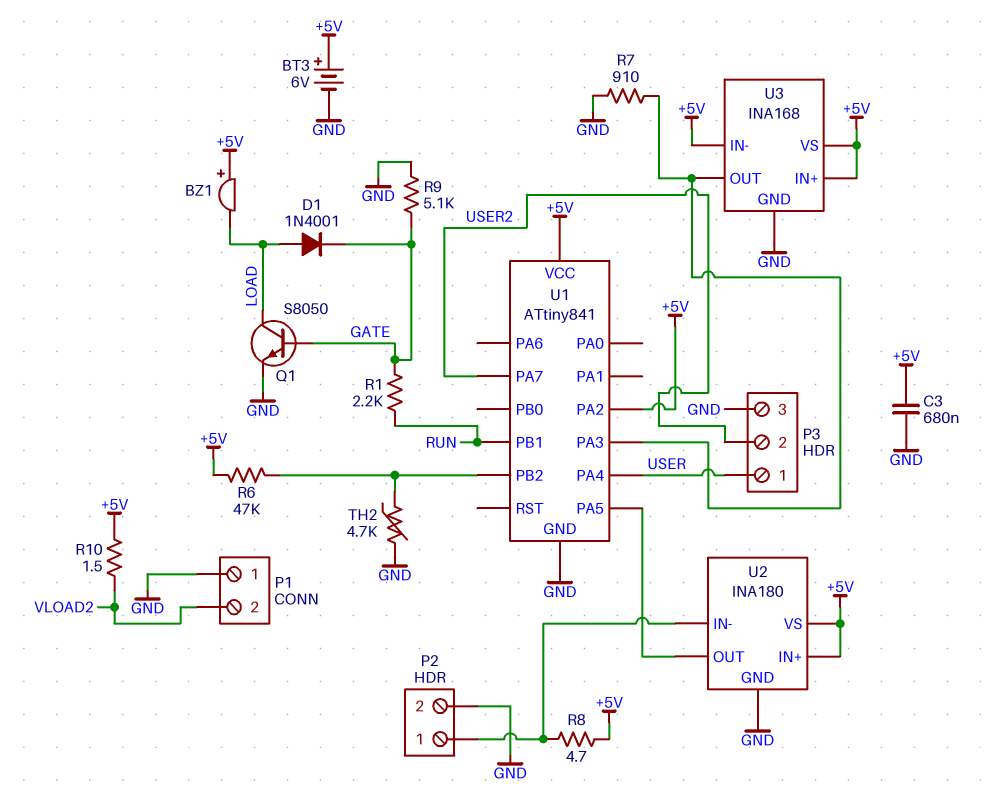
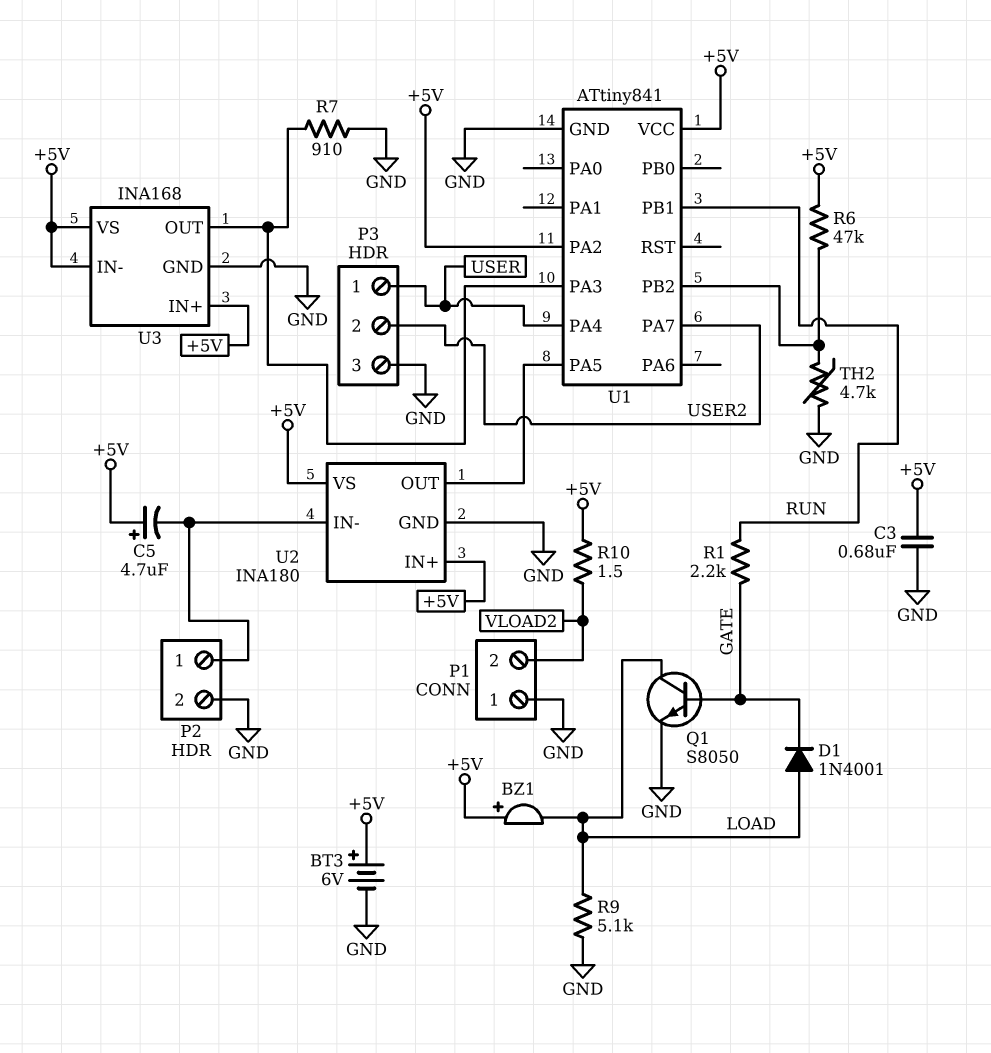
C5: none -> 4.7uF (plus +5V, minus P2/1)
R8: 4.7 (+5V, P2/1) -> none
R9: 5.1k (GATE, GND) -> 5.1k (GND, LOAD)

